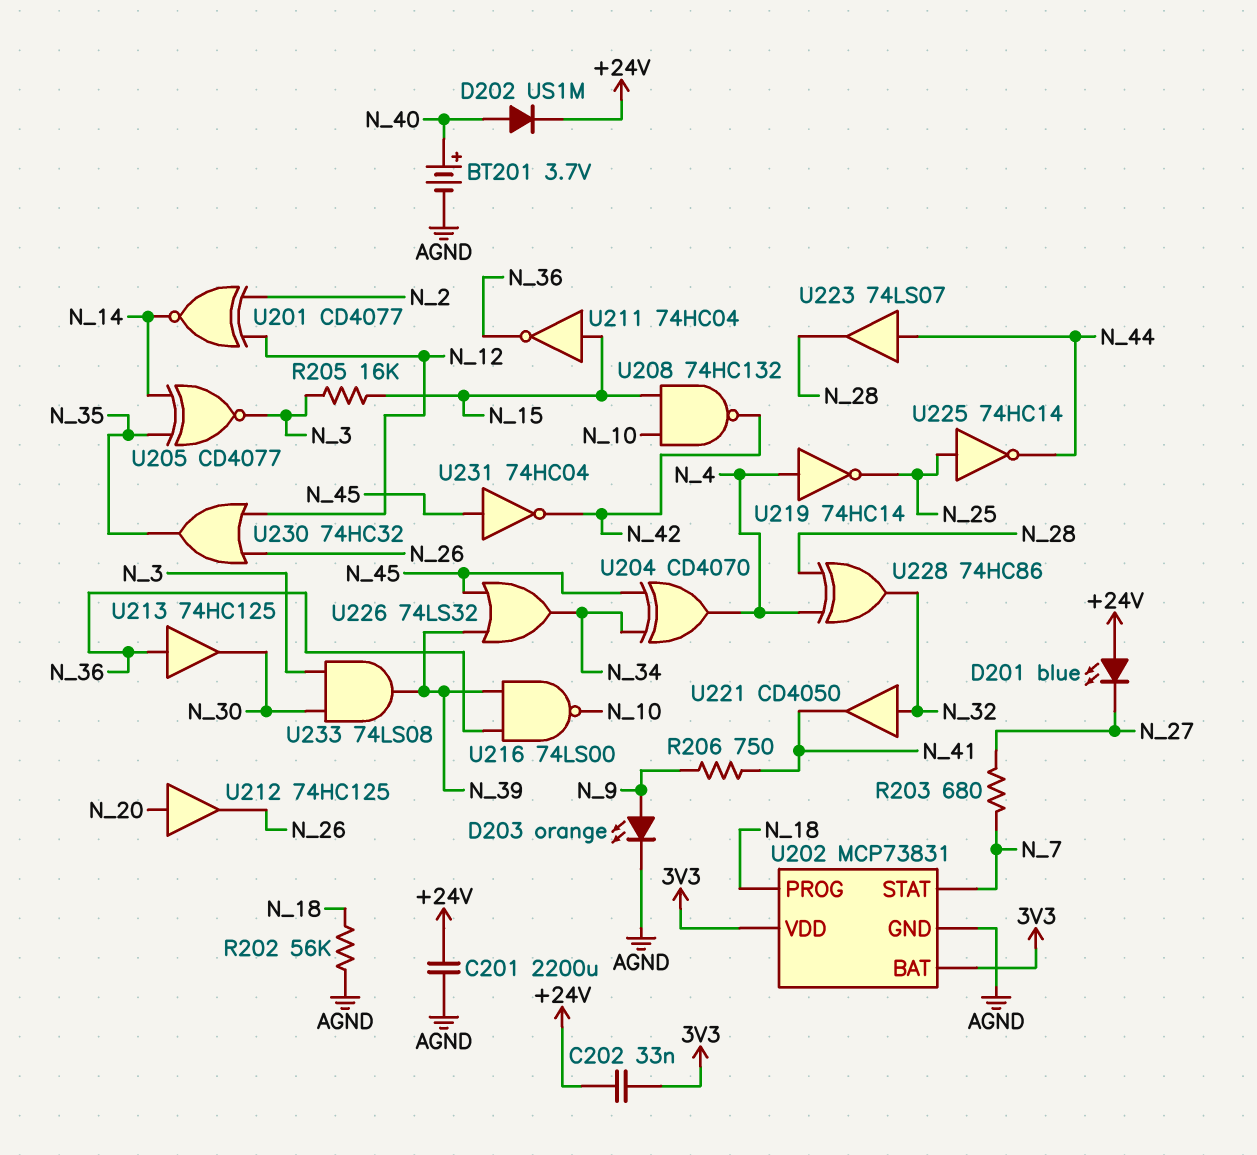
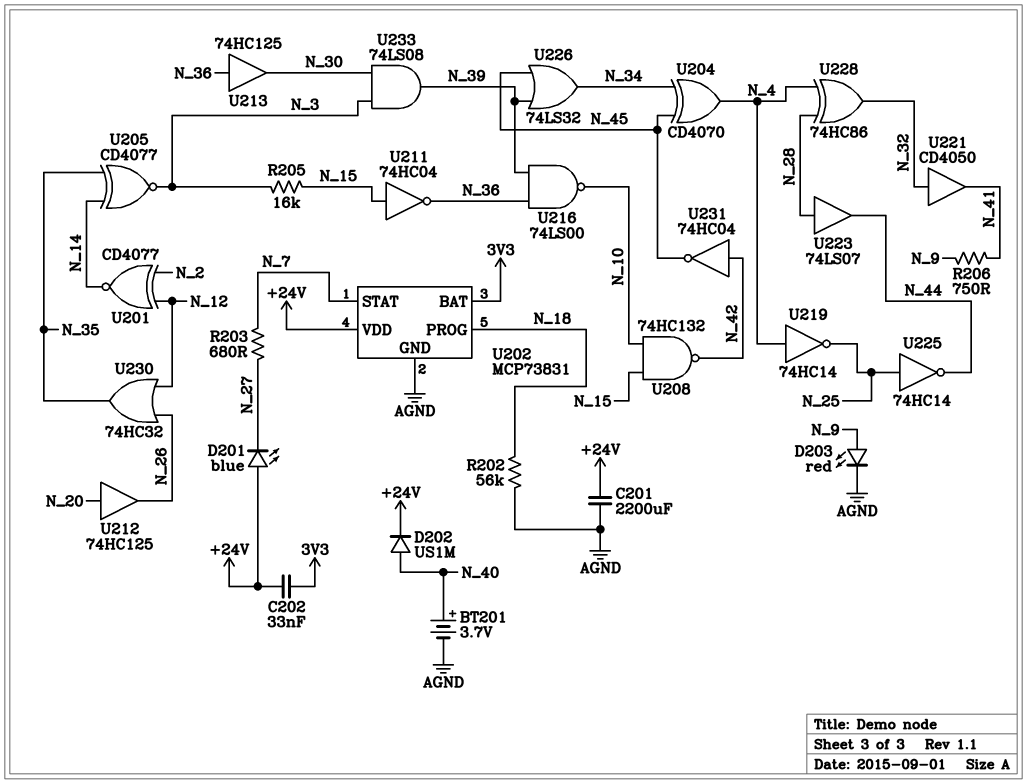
D203: LED orange (A N_9, K AGND) -> LED red (A N_9, K AGND)
U202 pin VDD: 3V3 -> +24V
U223: buffer 74LS07 (in N_44, out N_28) -> buffer 74LS07 (in N_28, out N_44)
U231: NOT 74HC04 (in N_45, out N_42) -> NOT 74HC04 (in N_42, out N_45)

